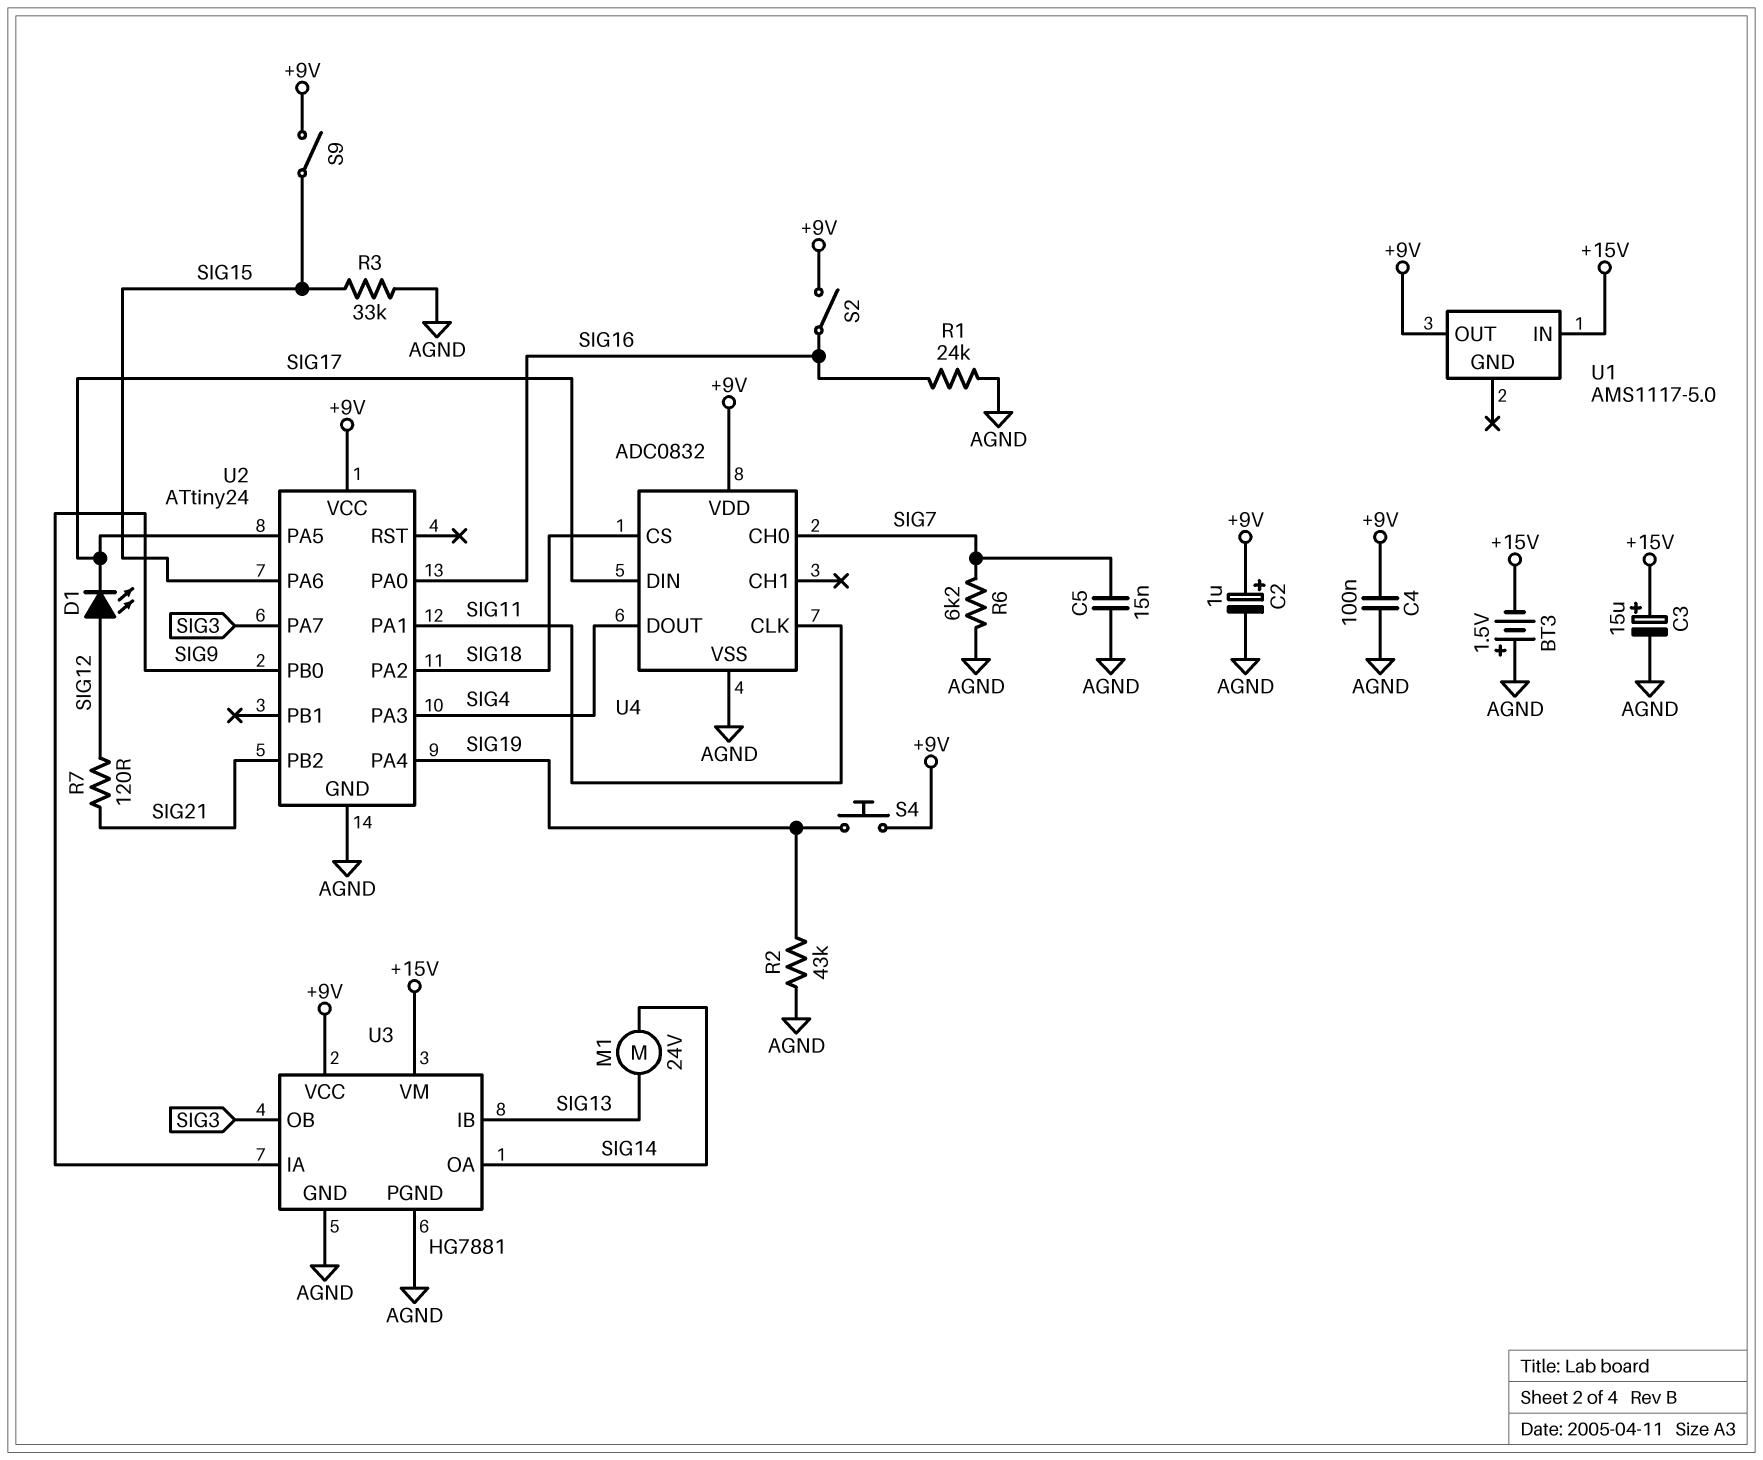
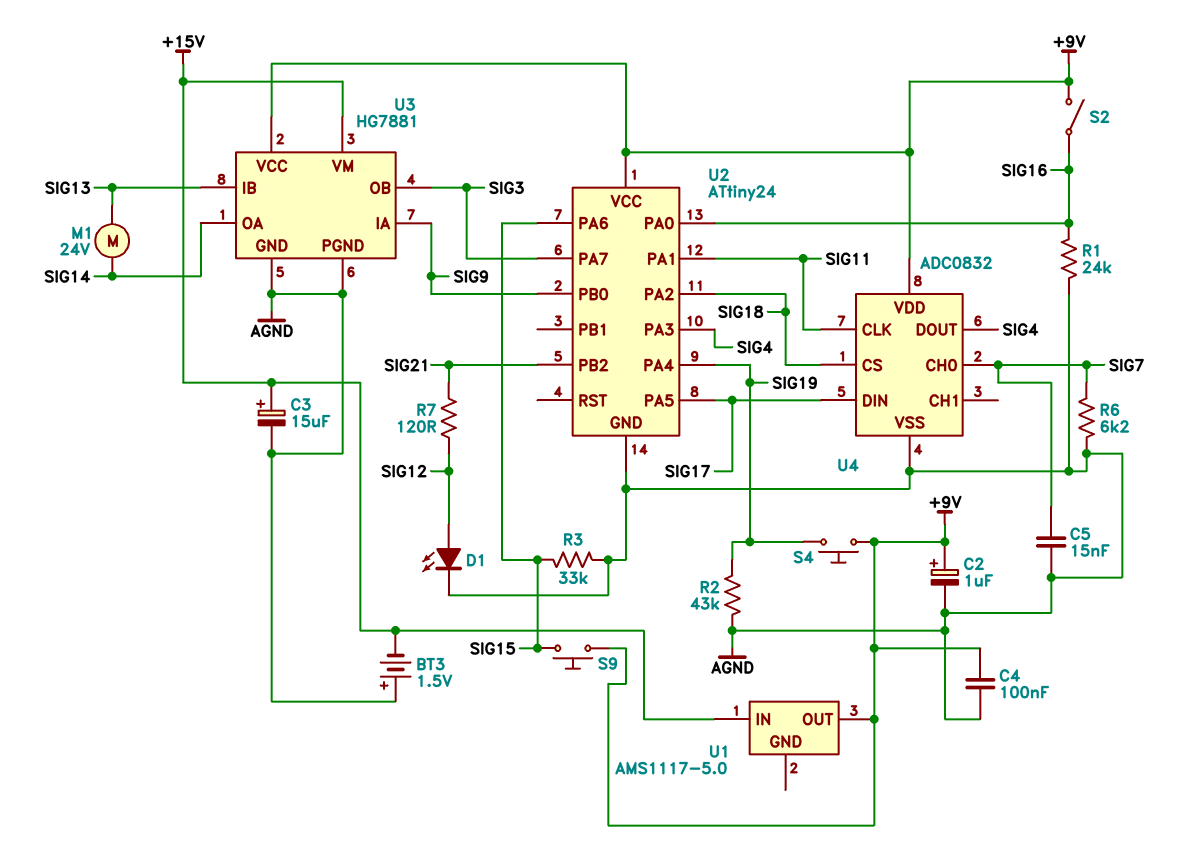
D1: LED (A SIG12, K SIG17) -> LED (A SIG12, K AGND)
S9: switch (+9V, SIG15) -> button (+9V, SIG15)

